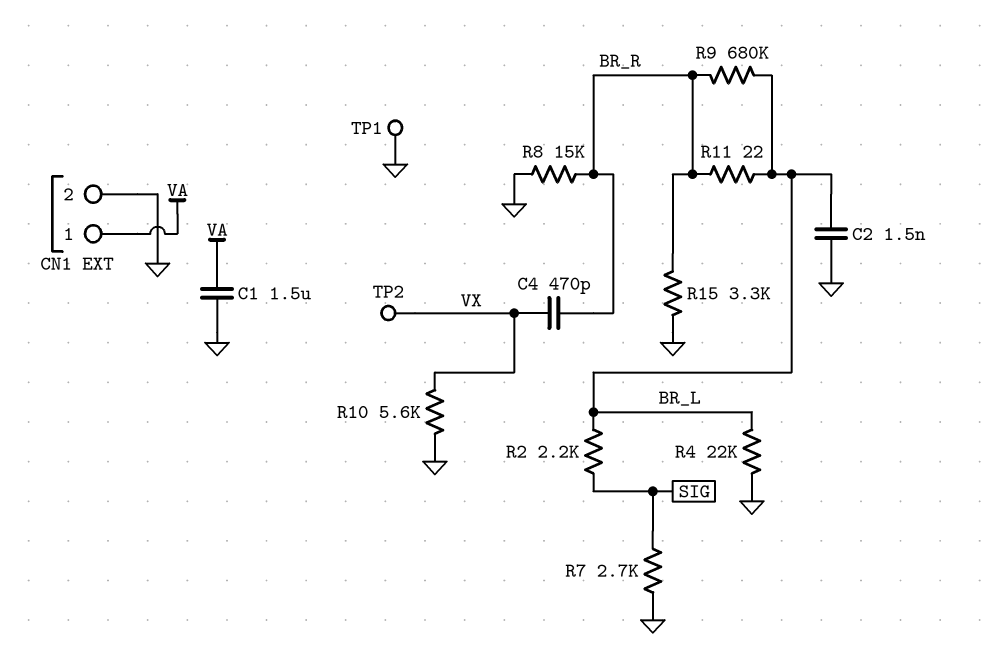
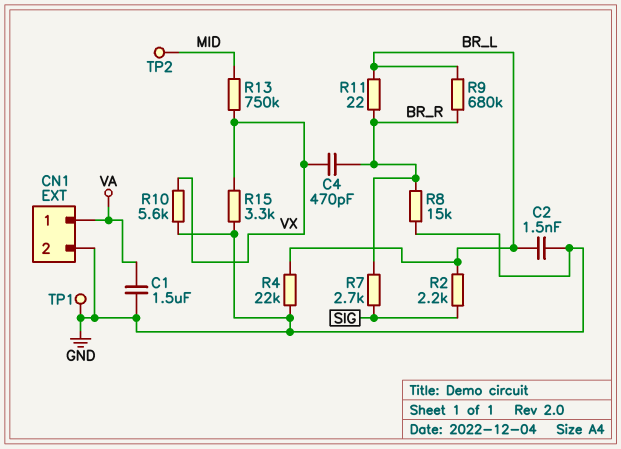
R7: 2.7k (GND, SIG) -> 2.7k (BR_R, SIG)
R13: none -> 750k (MID, VX)
R15: 3.3k (BR_R, GND) -> 3.3k (GND, VX)
TP2: test point (VX) -> test point (MID)

